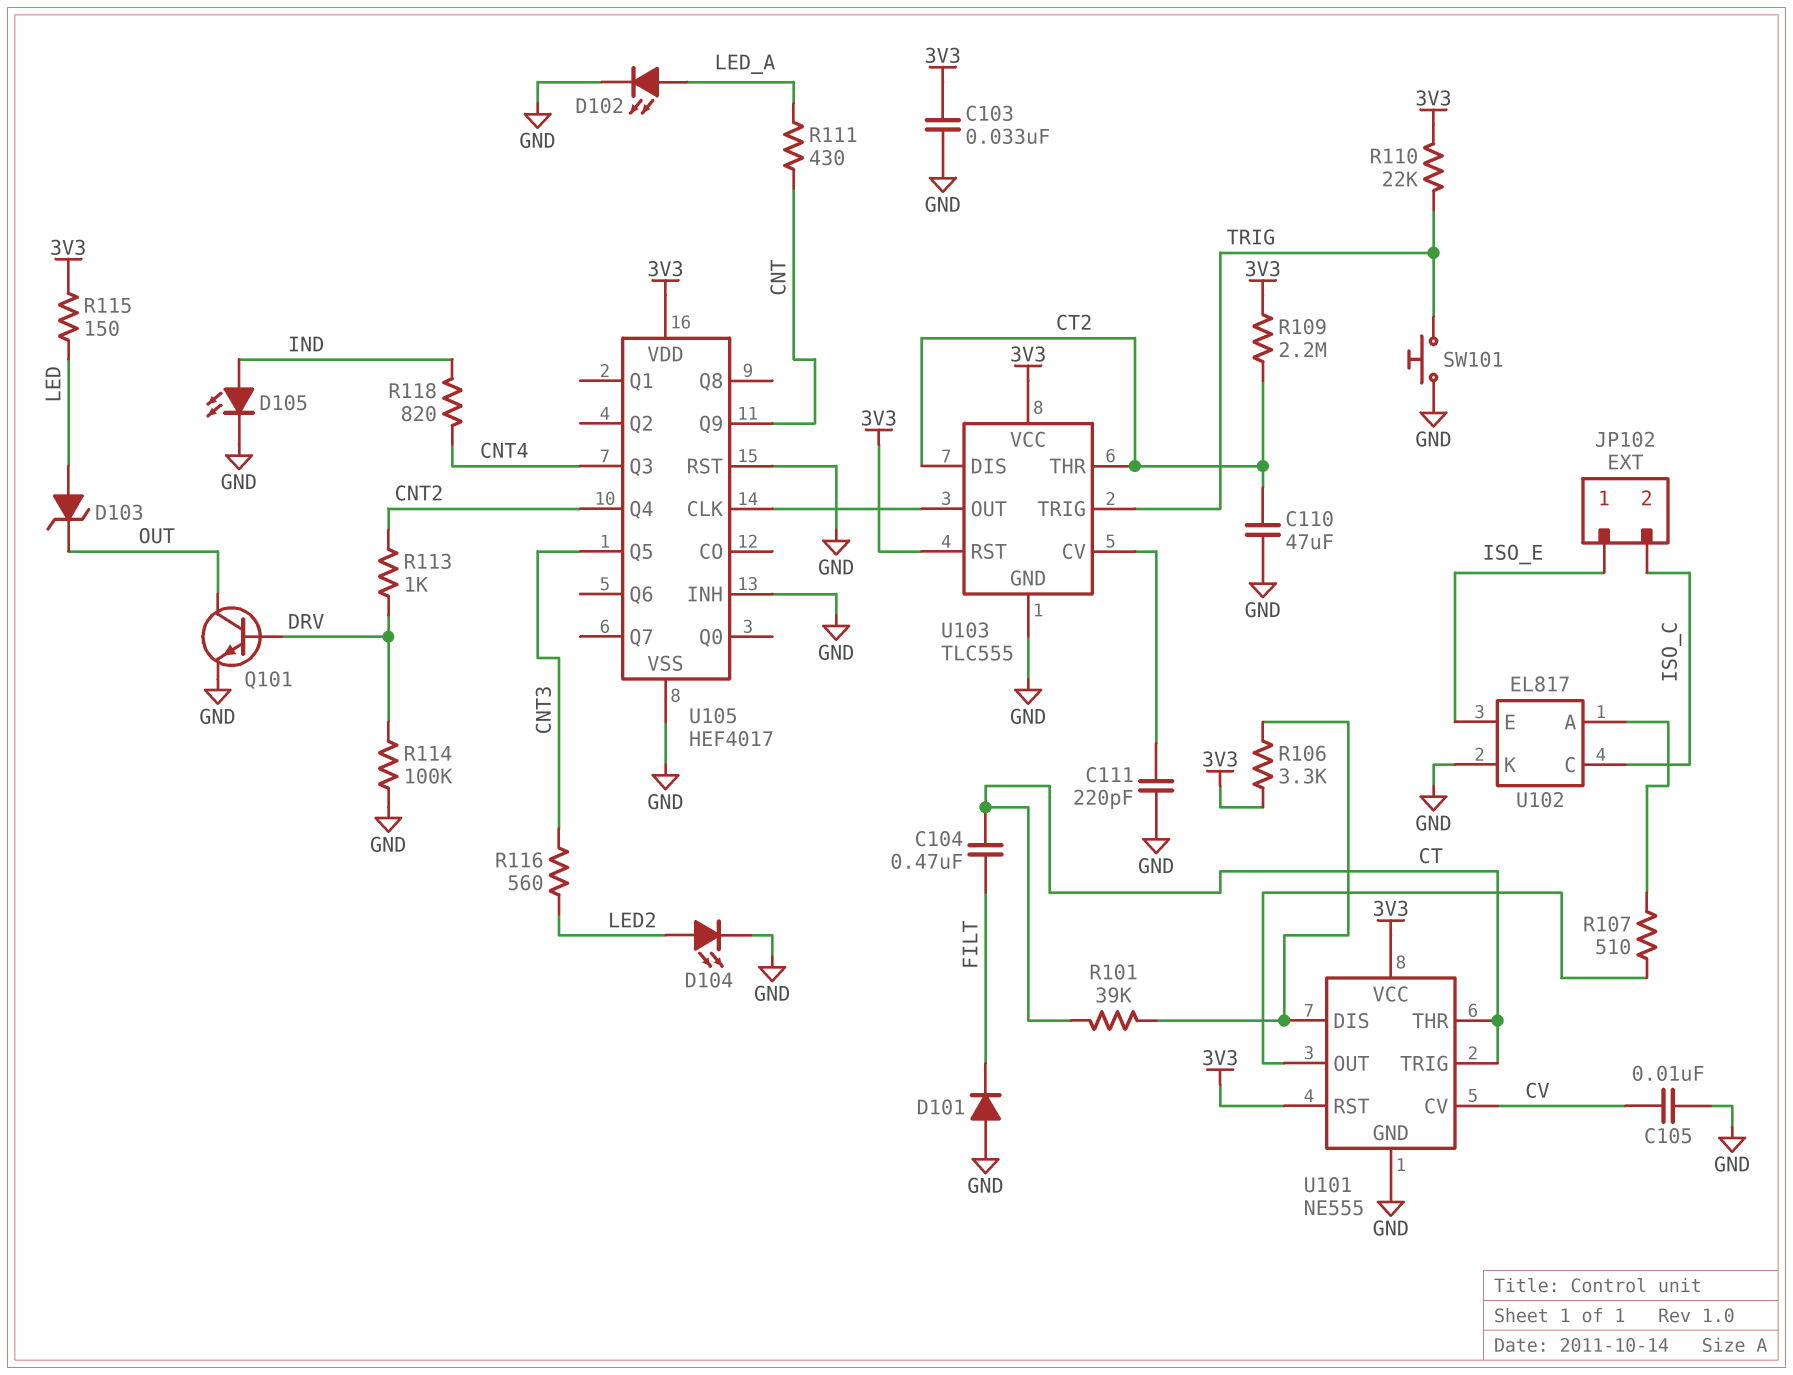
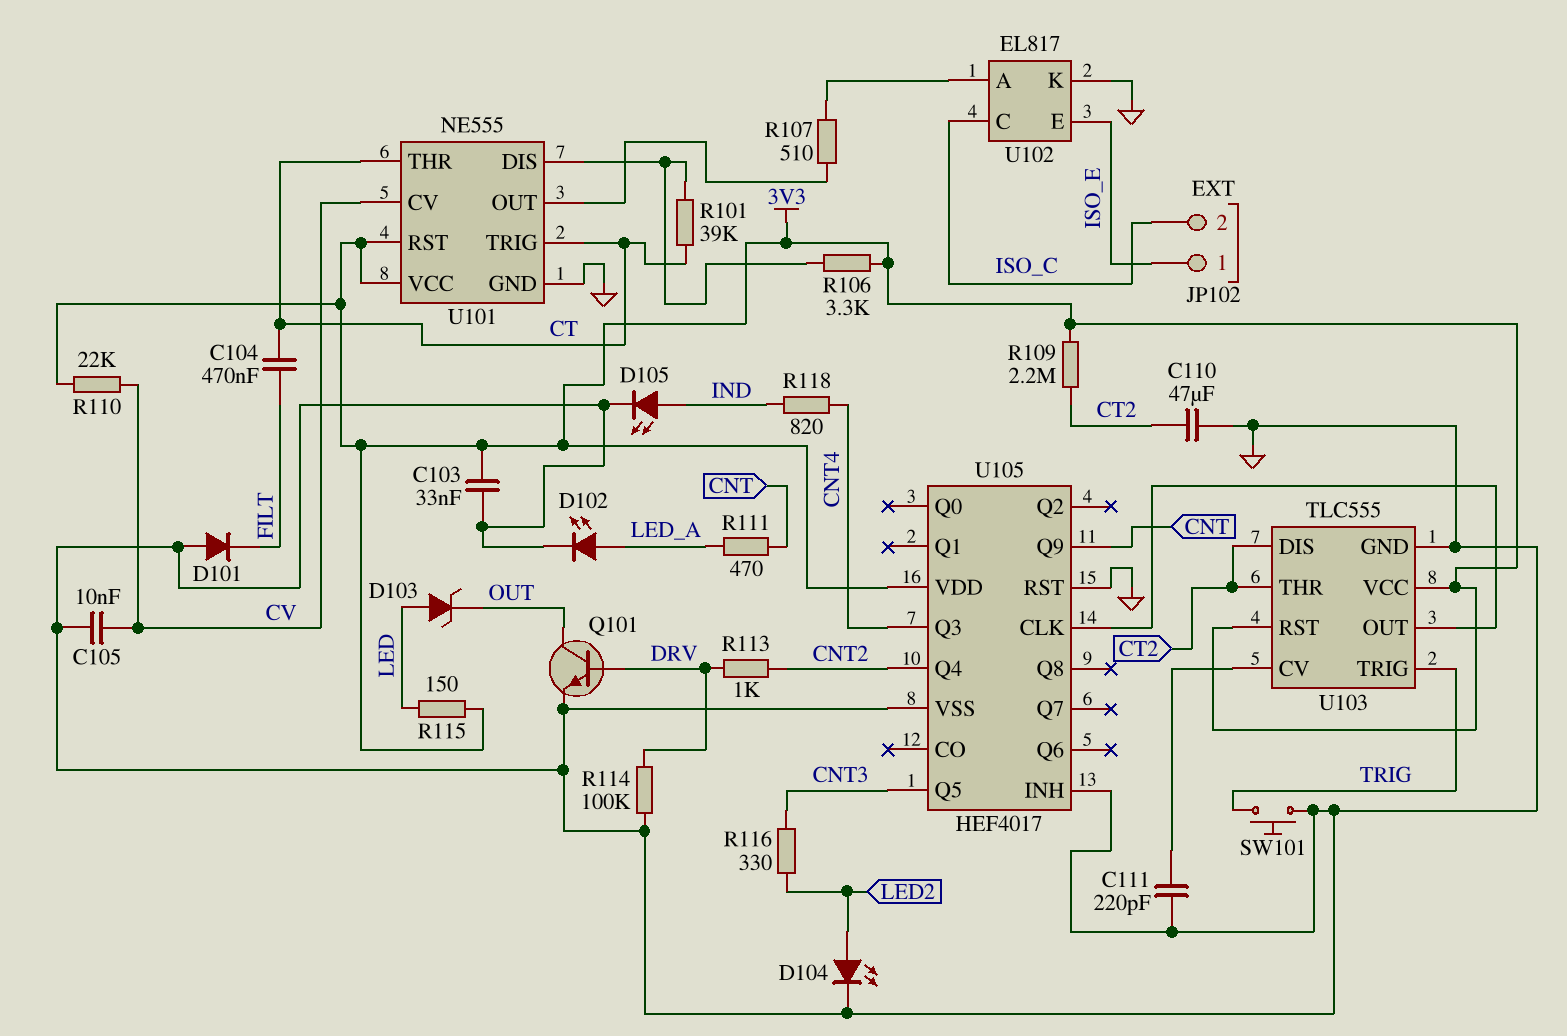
R110: 22k (3V3, TRIG) -> 22k (3V3, CV)
R111: 430 (CNT, LED_A) -> 470 (CNT, LED_A)
R116: 560 (CNT3, LED2) -> 330 (CNT3, LED2)

